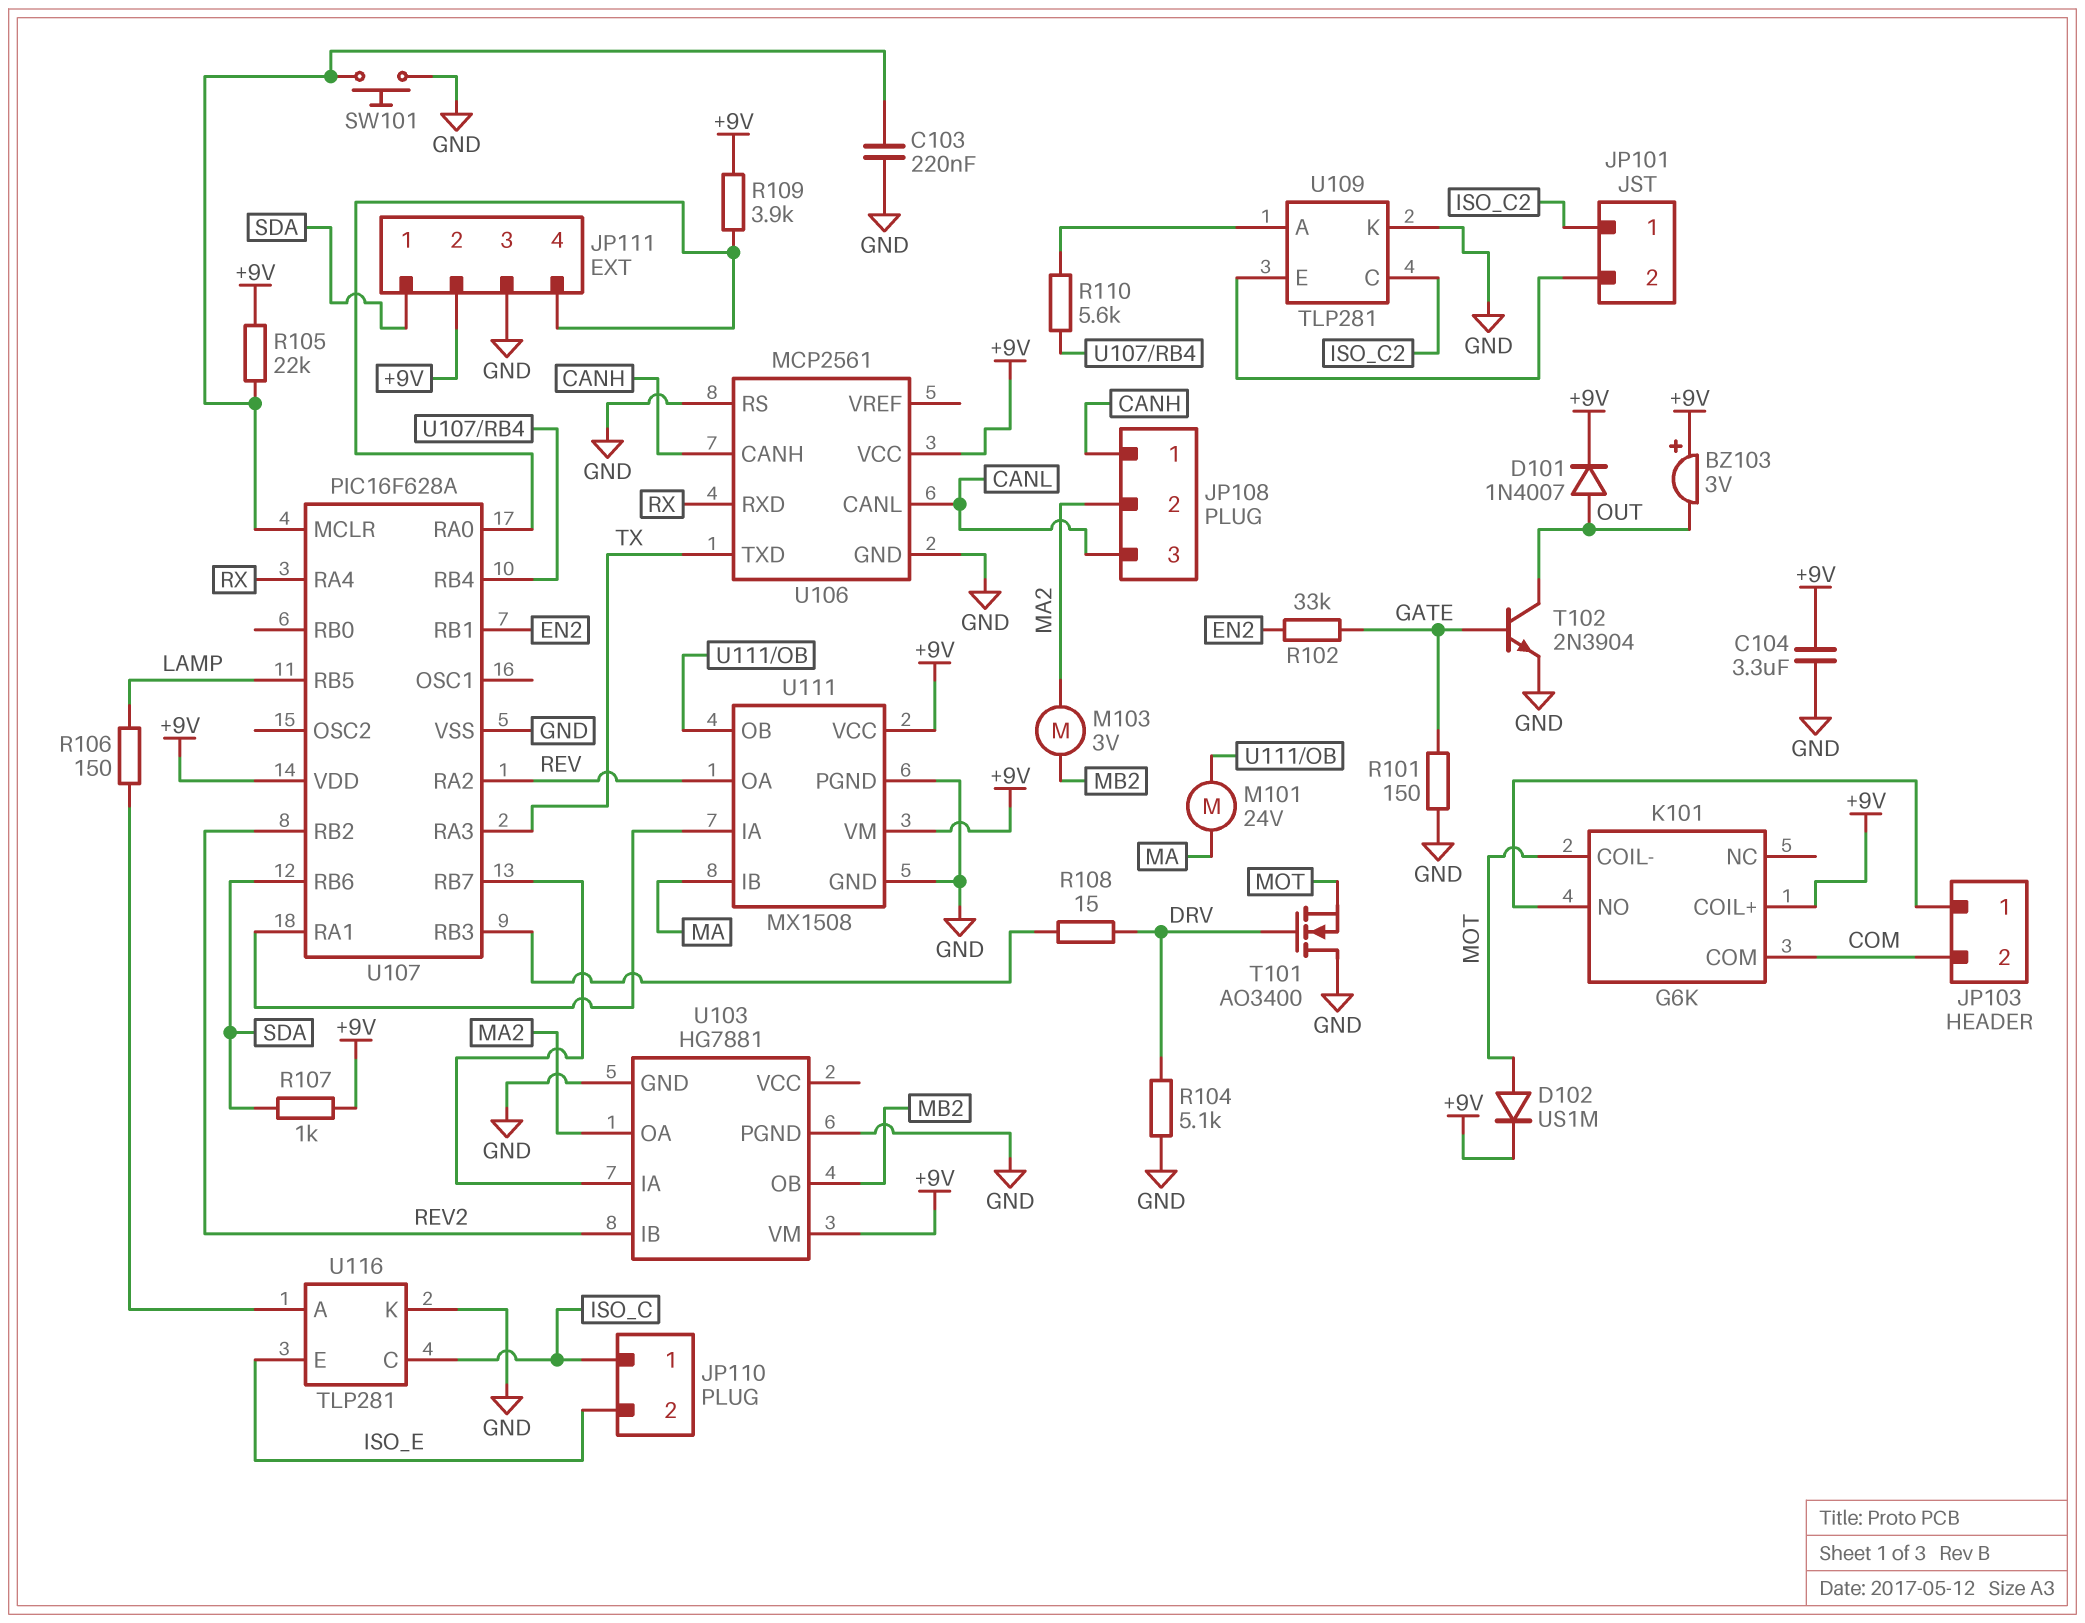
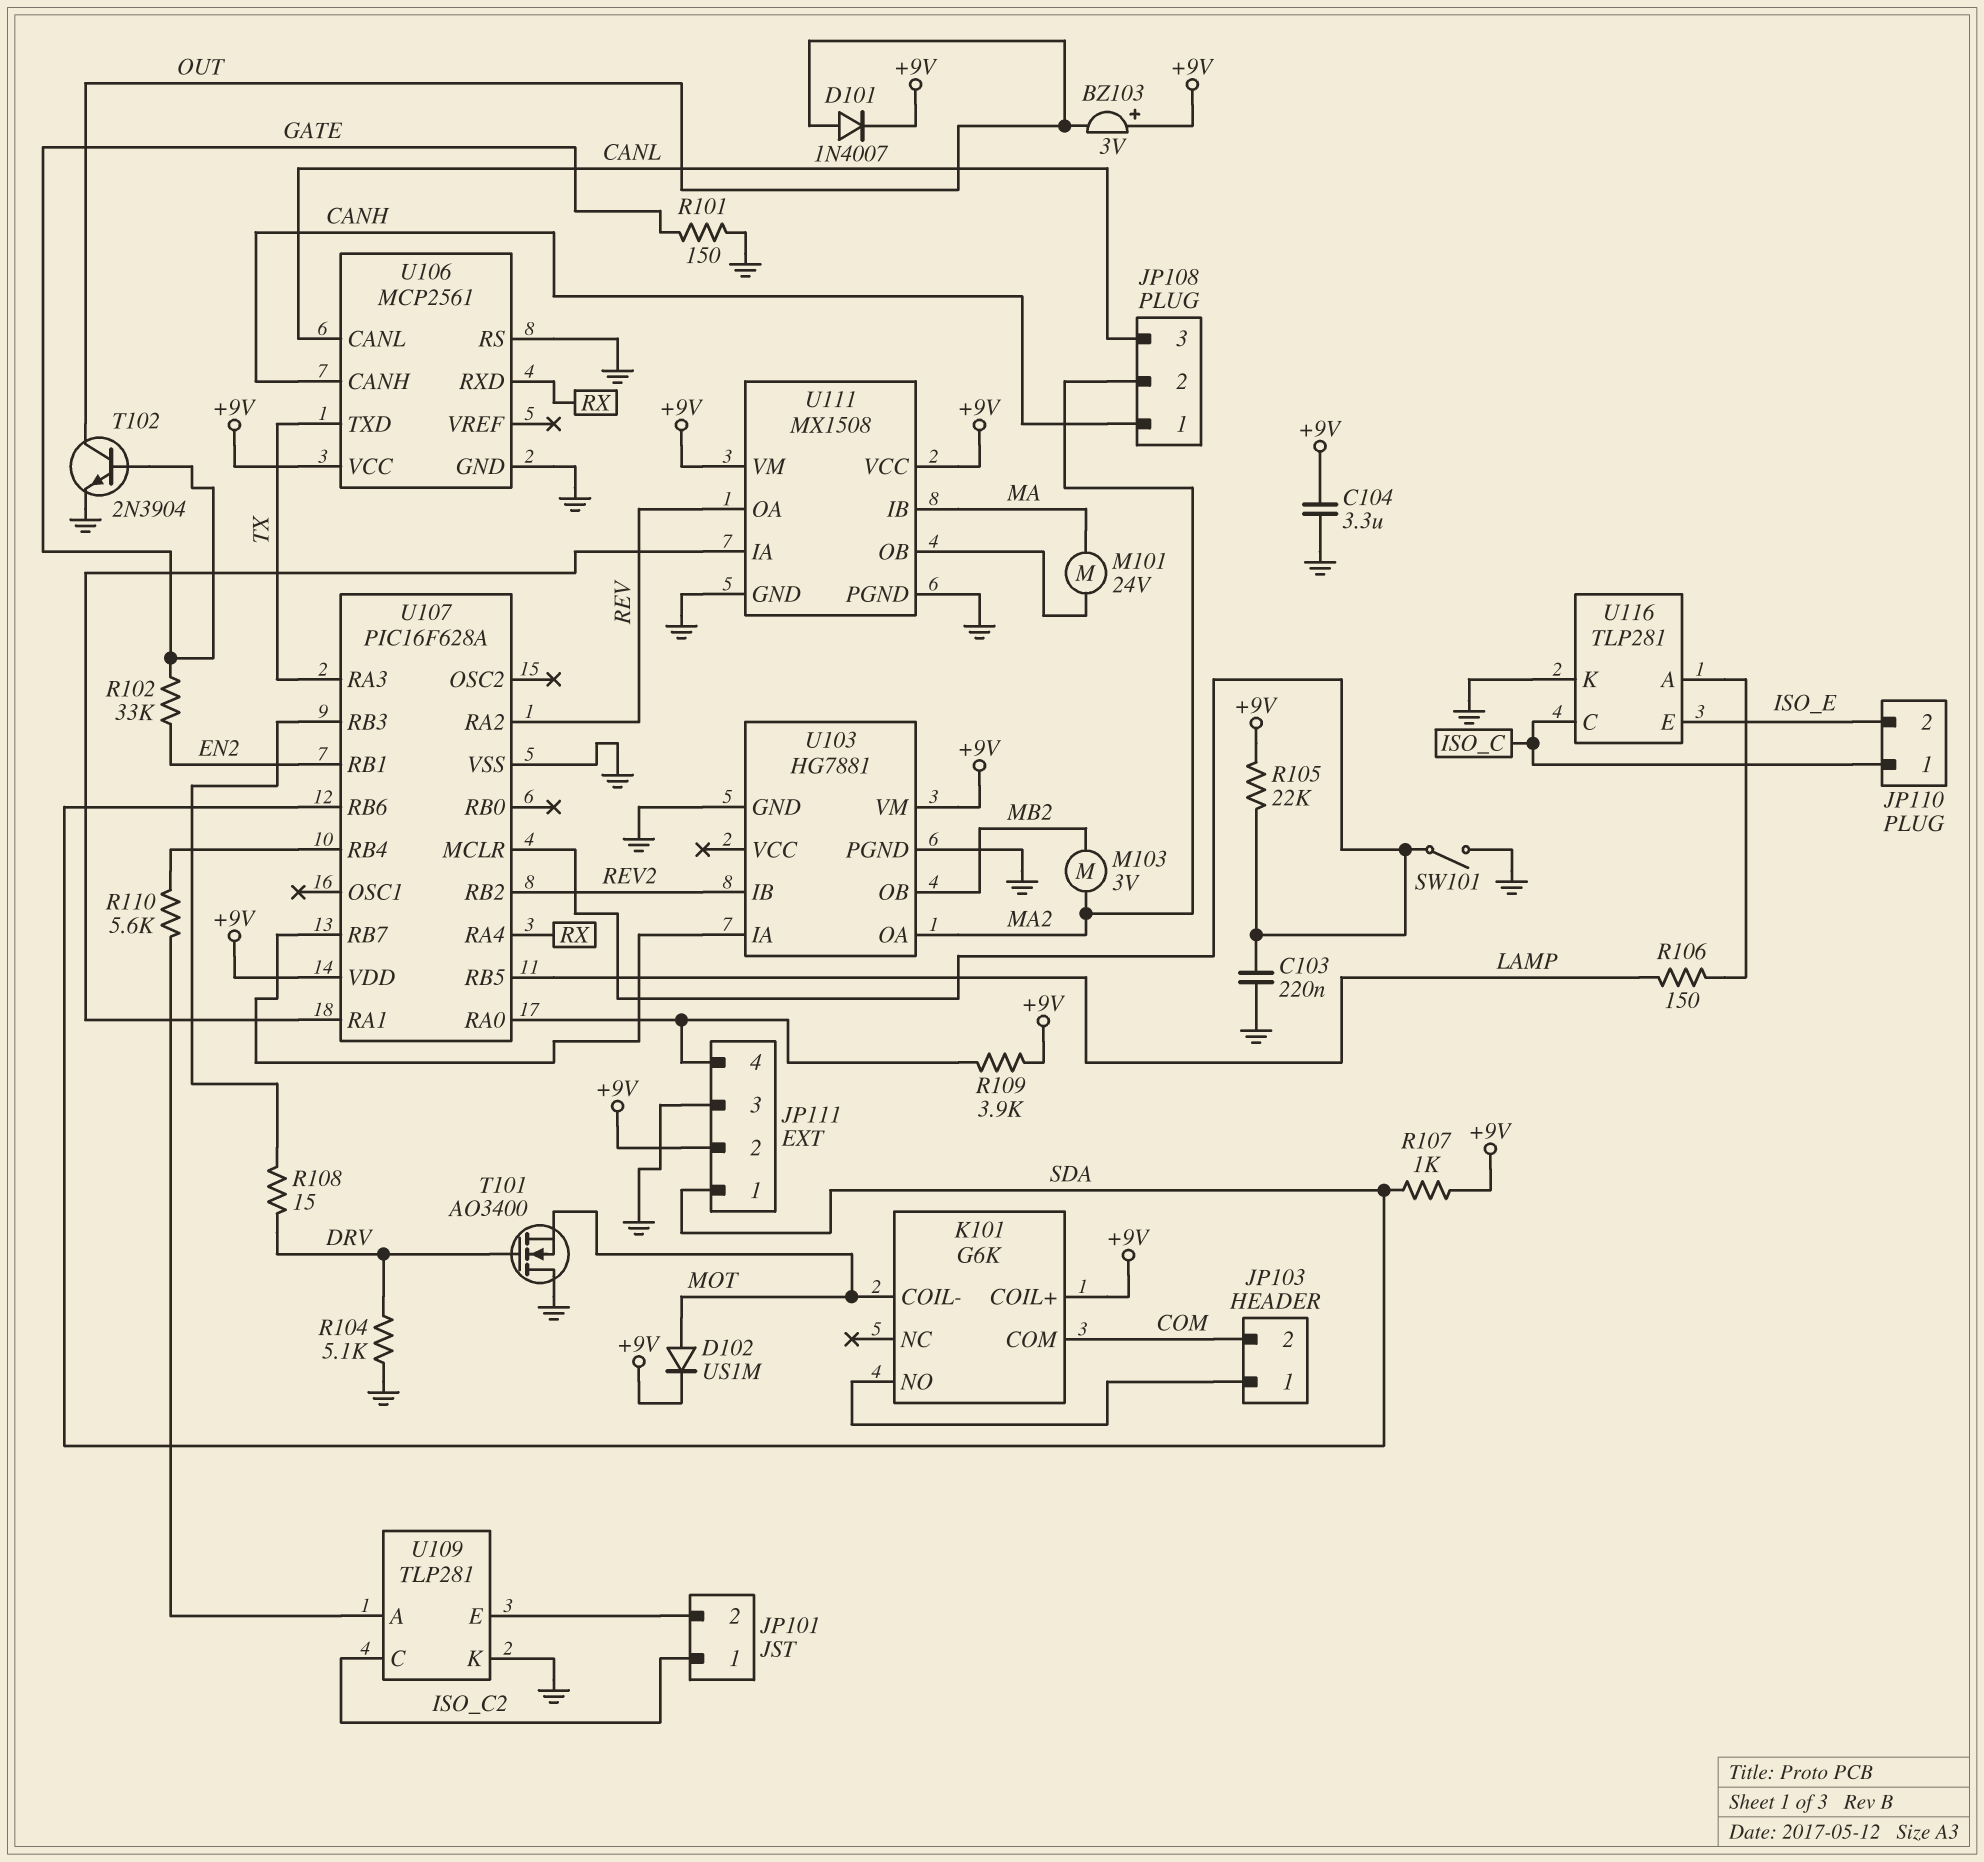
SW101: button (GND, U107/MCLR) -> switch (GND, U107/MCLR)

